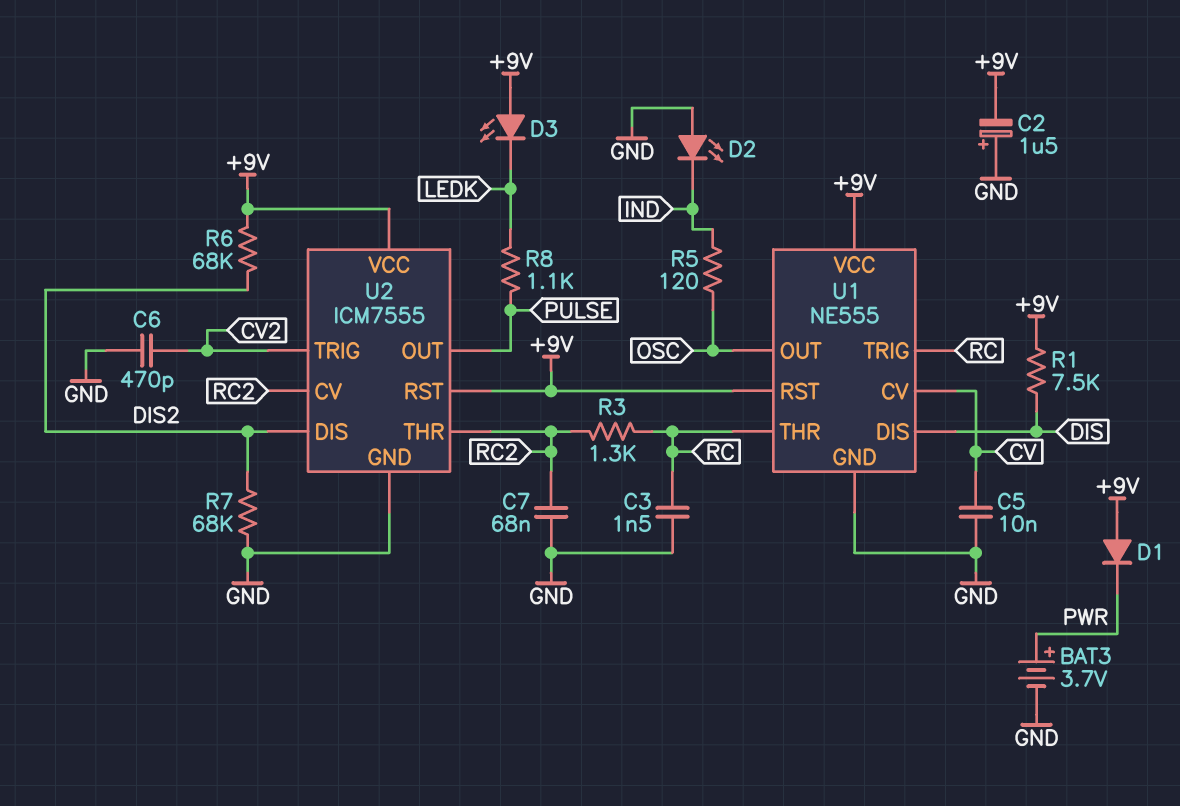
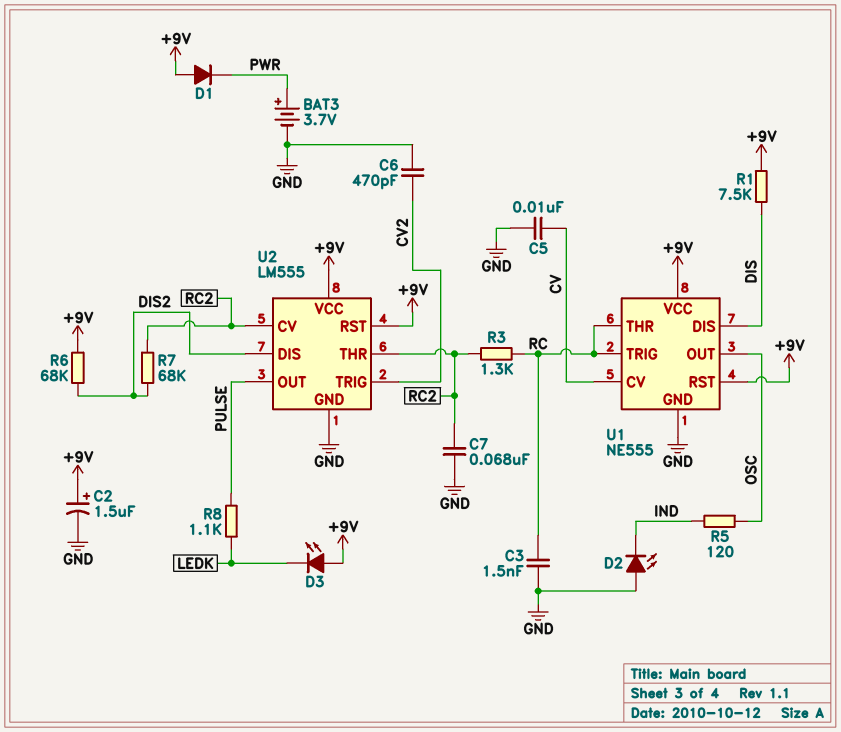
C2: 1.5uF (plus GND, minus +9V) -> 1.5uF (plus +9V, minus GND)
R7: 68k (DIS2, GND) -> 68k (DIS2, RC2)
U2: ICM7555 -> LM555

